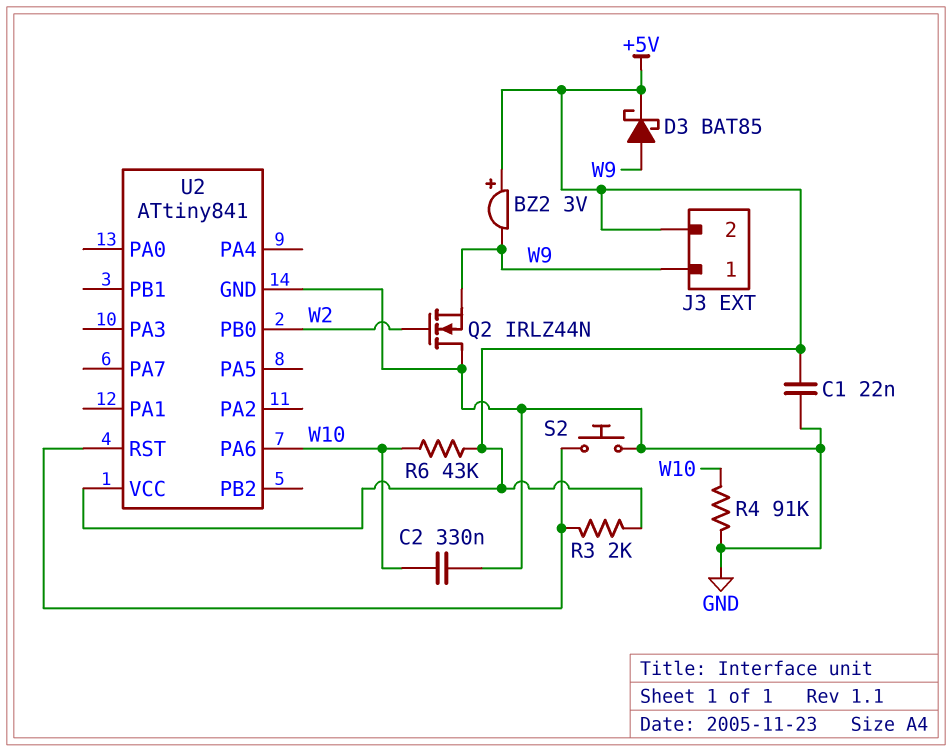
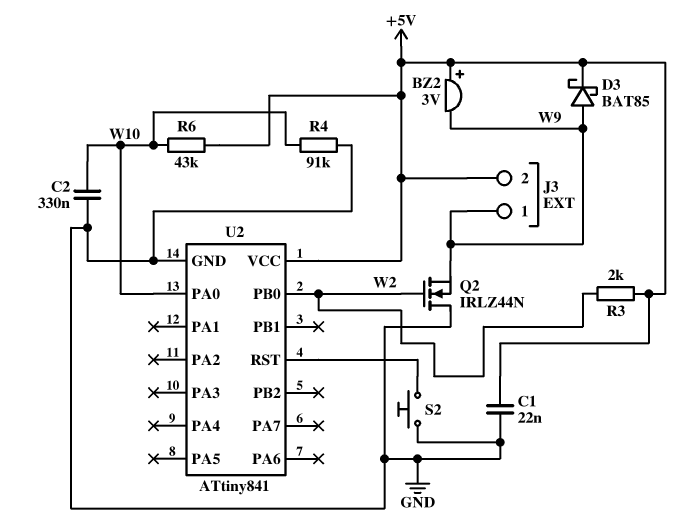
R3: 2k (+5V, U2/RST) -> 2k (+5V, W2)
U2 pin PA0: none -> W10
U2 pin PA6: W10 -> none

